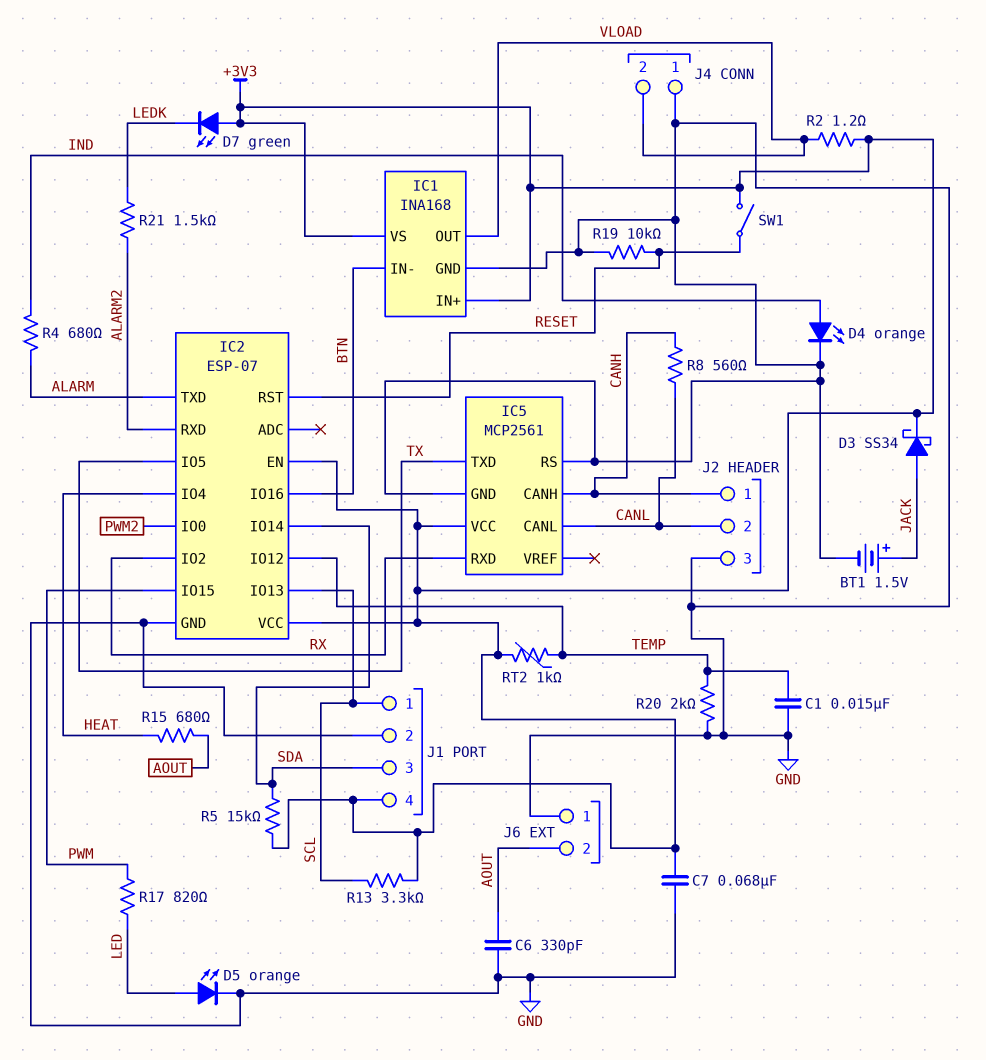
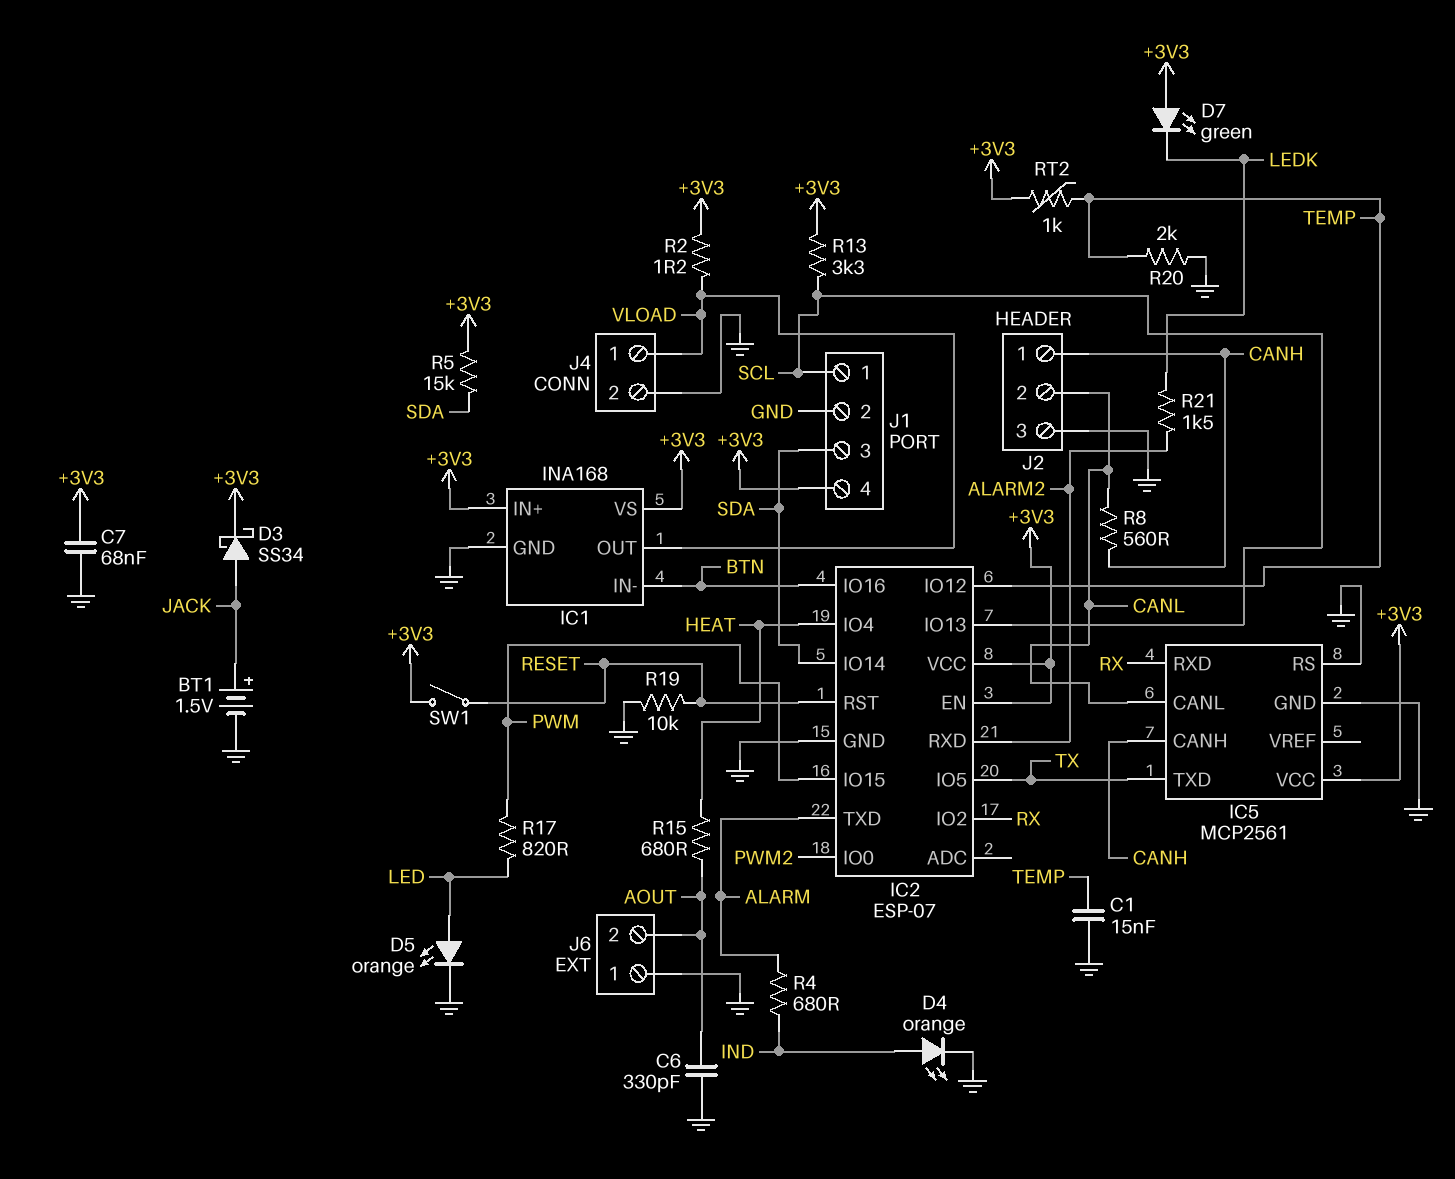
J4 pin 1: GND -> VLOAD
J4 pin 2: VLOAD -> GND

